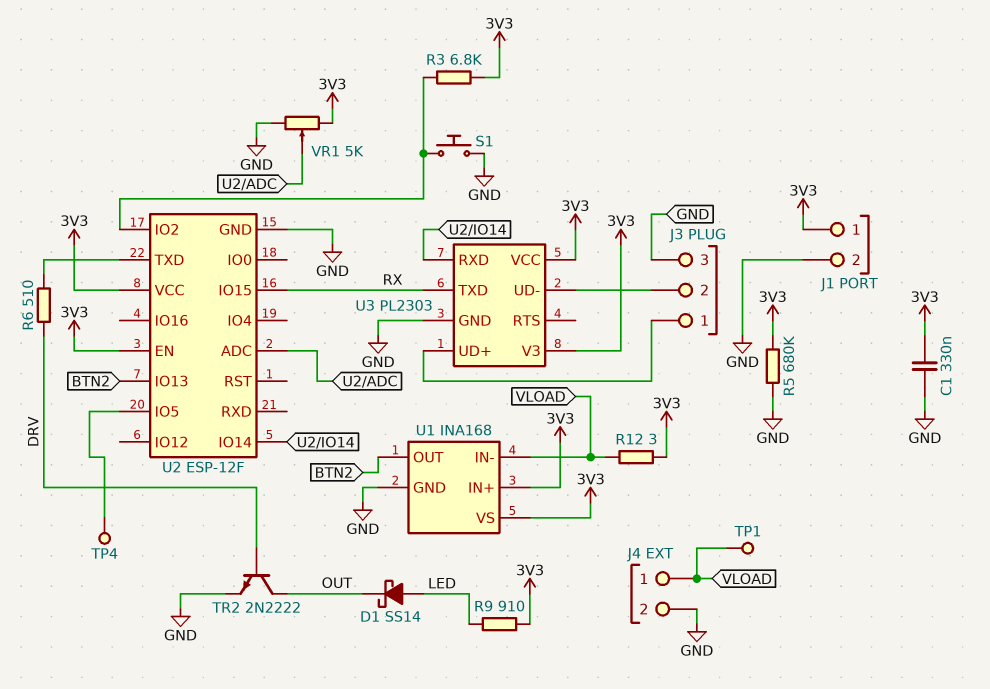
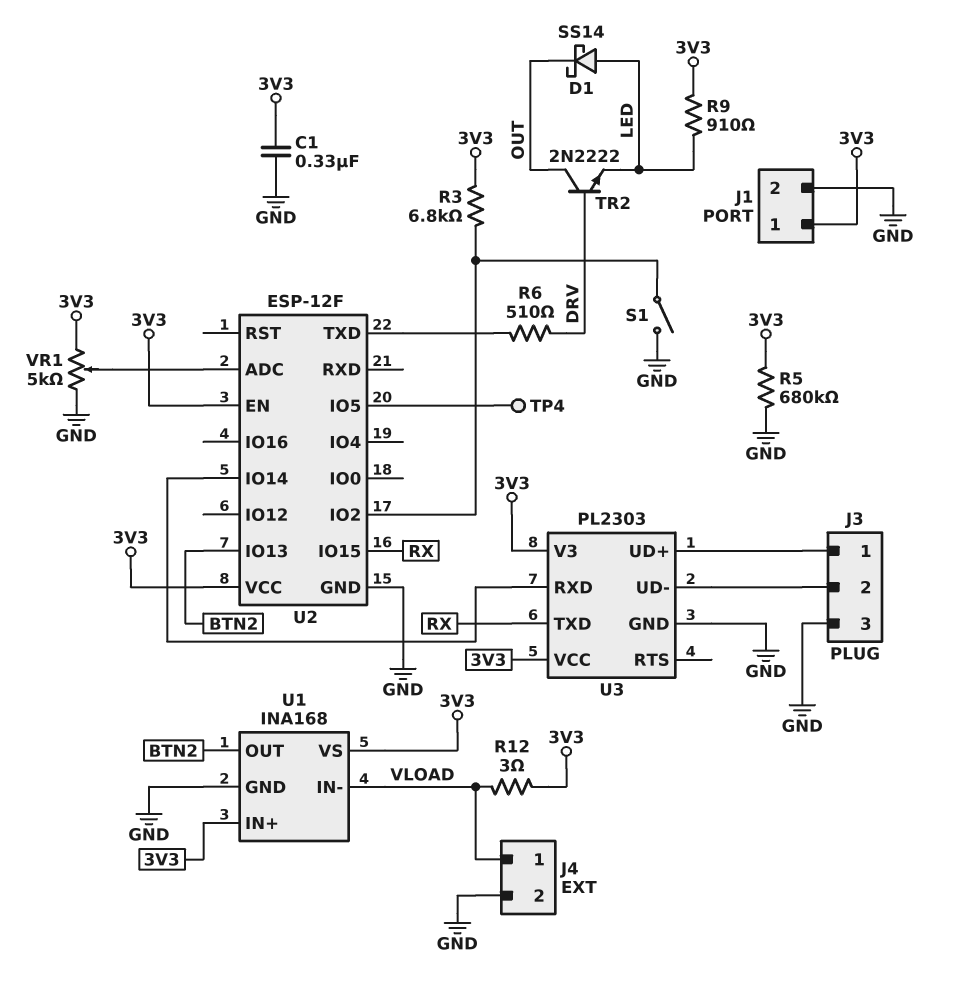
S1: button (GND, U2/IO2) -> switch (GND, U2/IO2)
TP1: test point (VLOAD) -> none
TR2: NPN 2N2222 (B DRV, C OUT, E GND) -> NPN 2N2222 (B DRV, C OUT, E LED)

